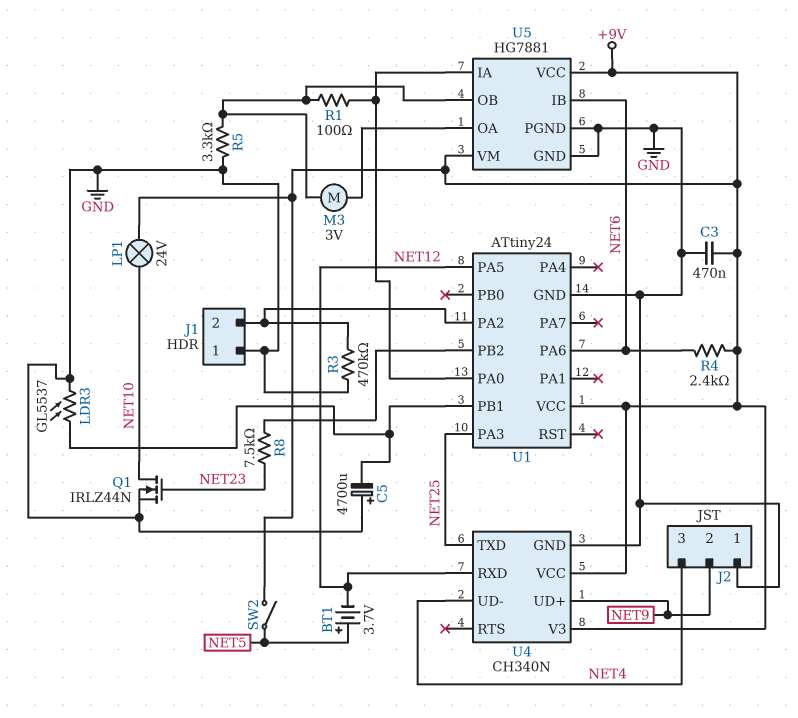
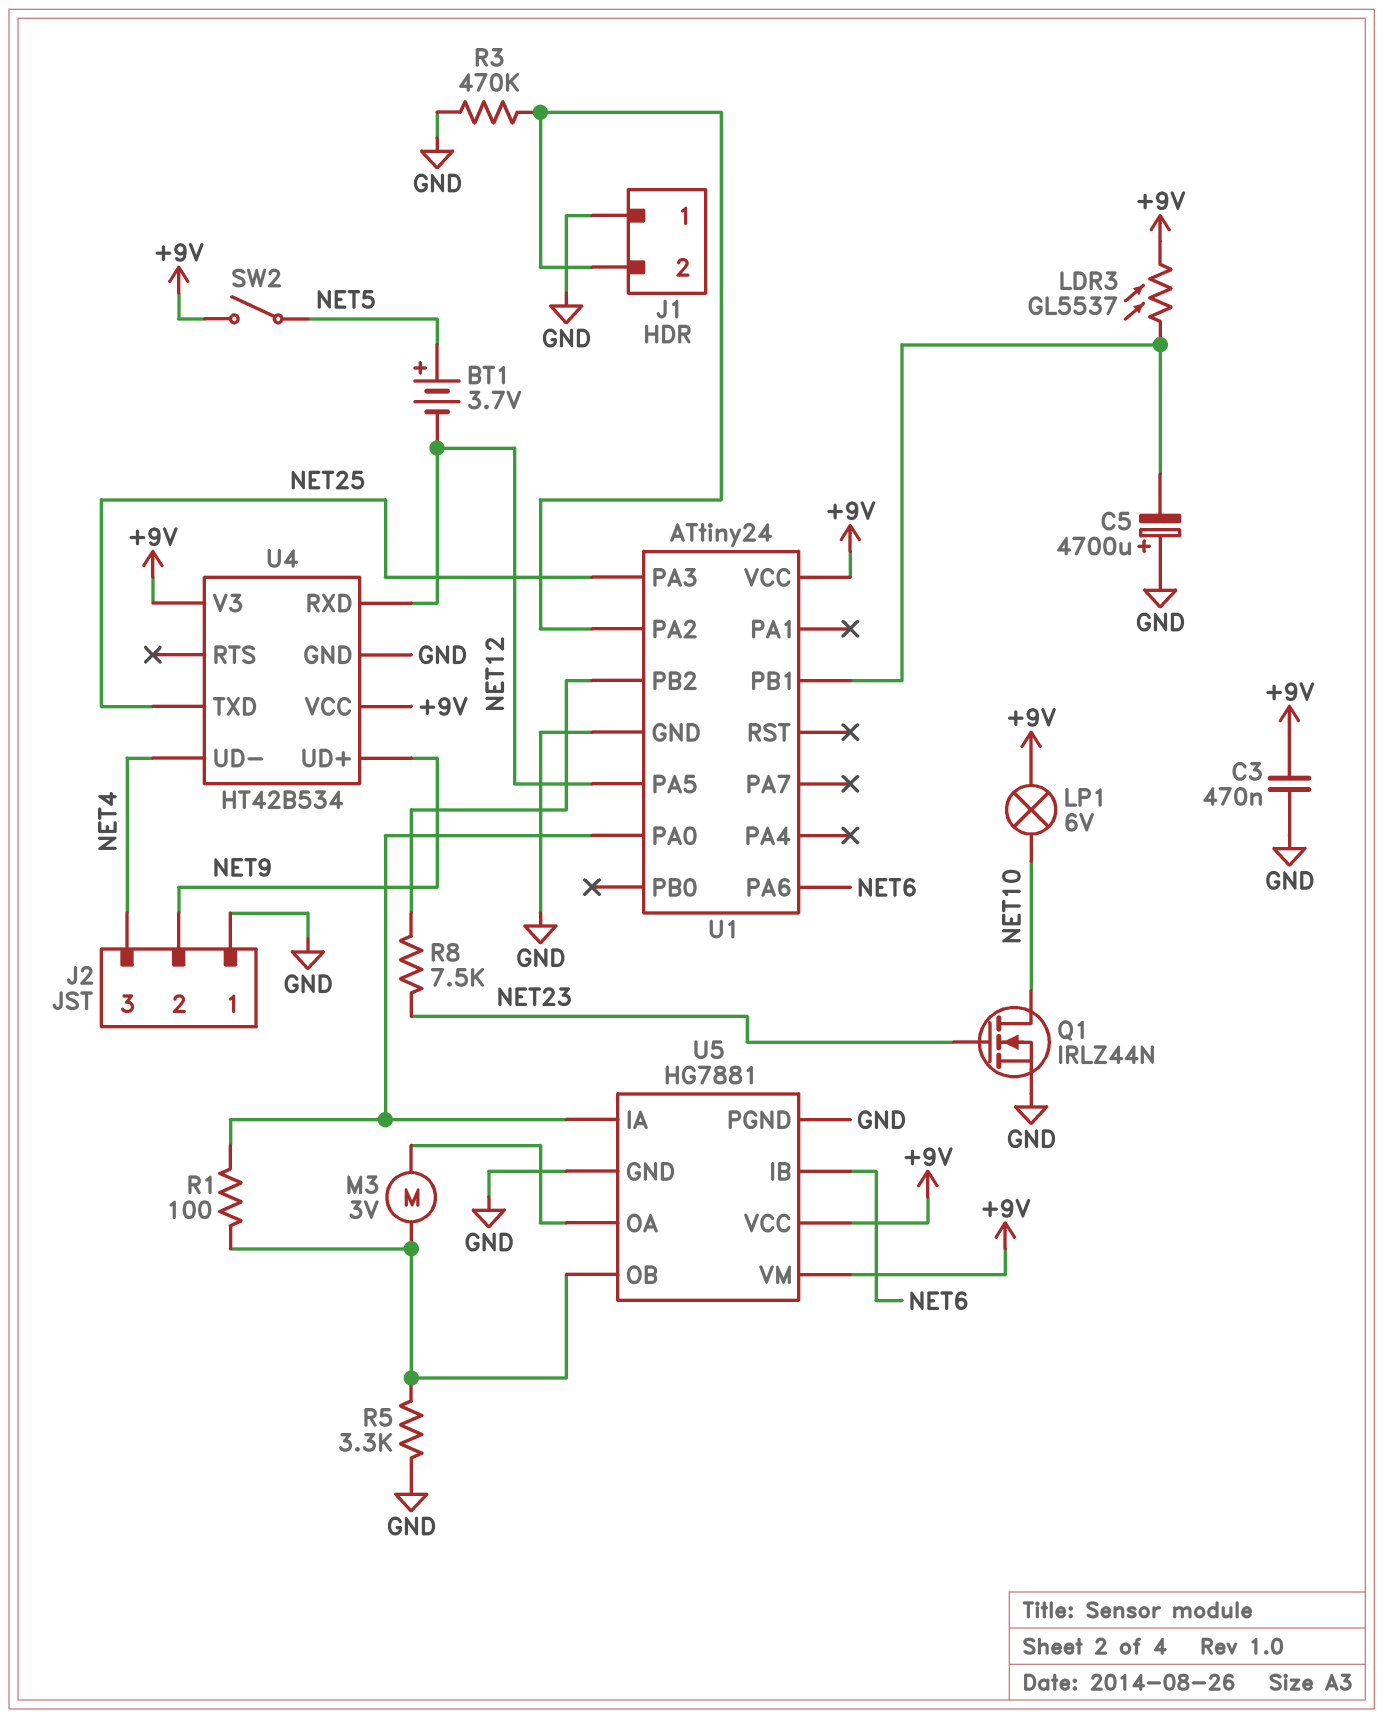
LDR3: GL5537 (GND, U1/PB1) -> GL5537 (+9V, U1/PB1)
LP1: lamp 24V (+9V, NET10) -> lamp 6V (+9V, NET10)
R4: 2.4k (+9V, NET6) -> none
U4: CH340N -> HT42B534

